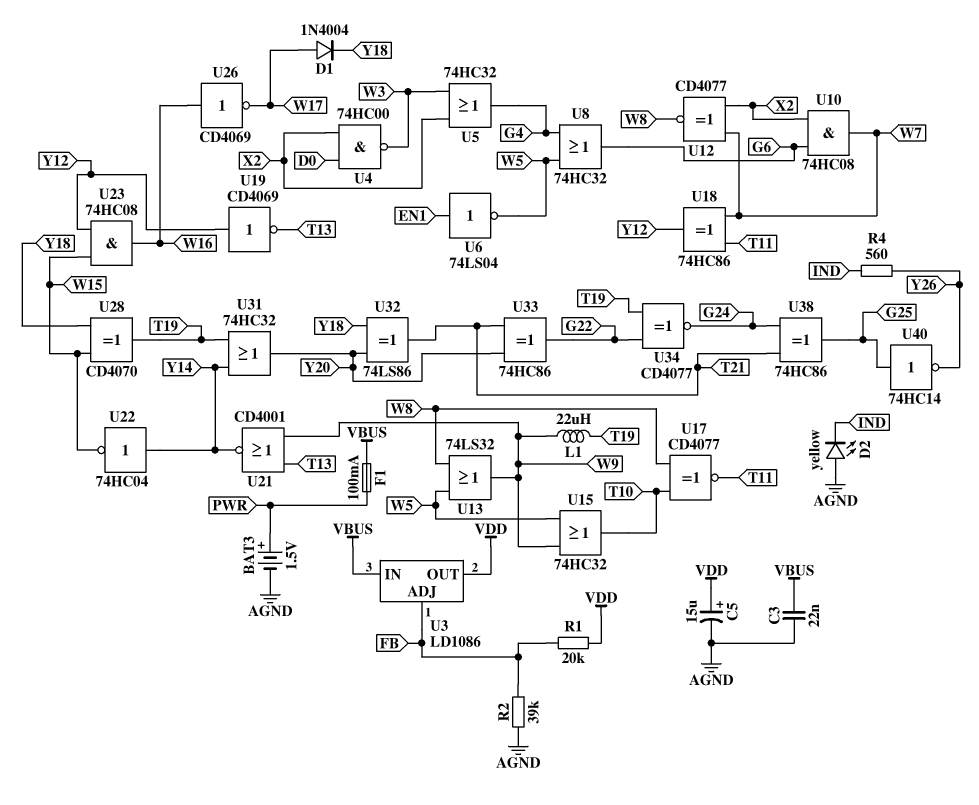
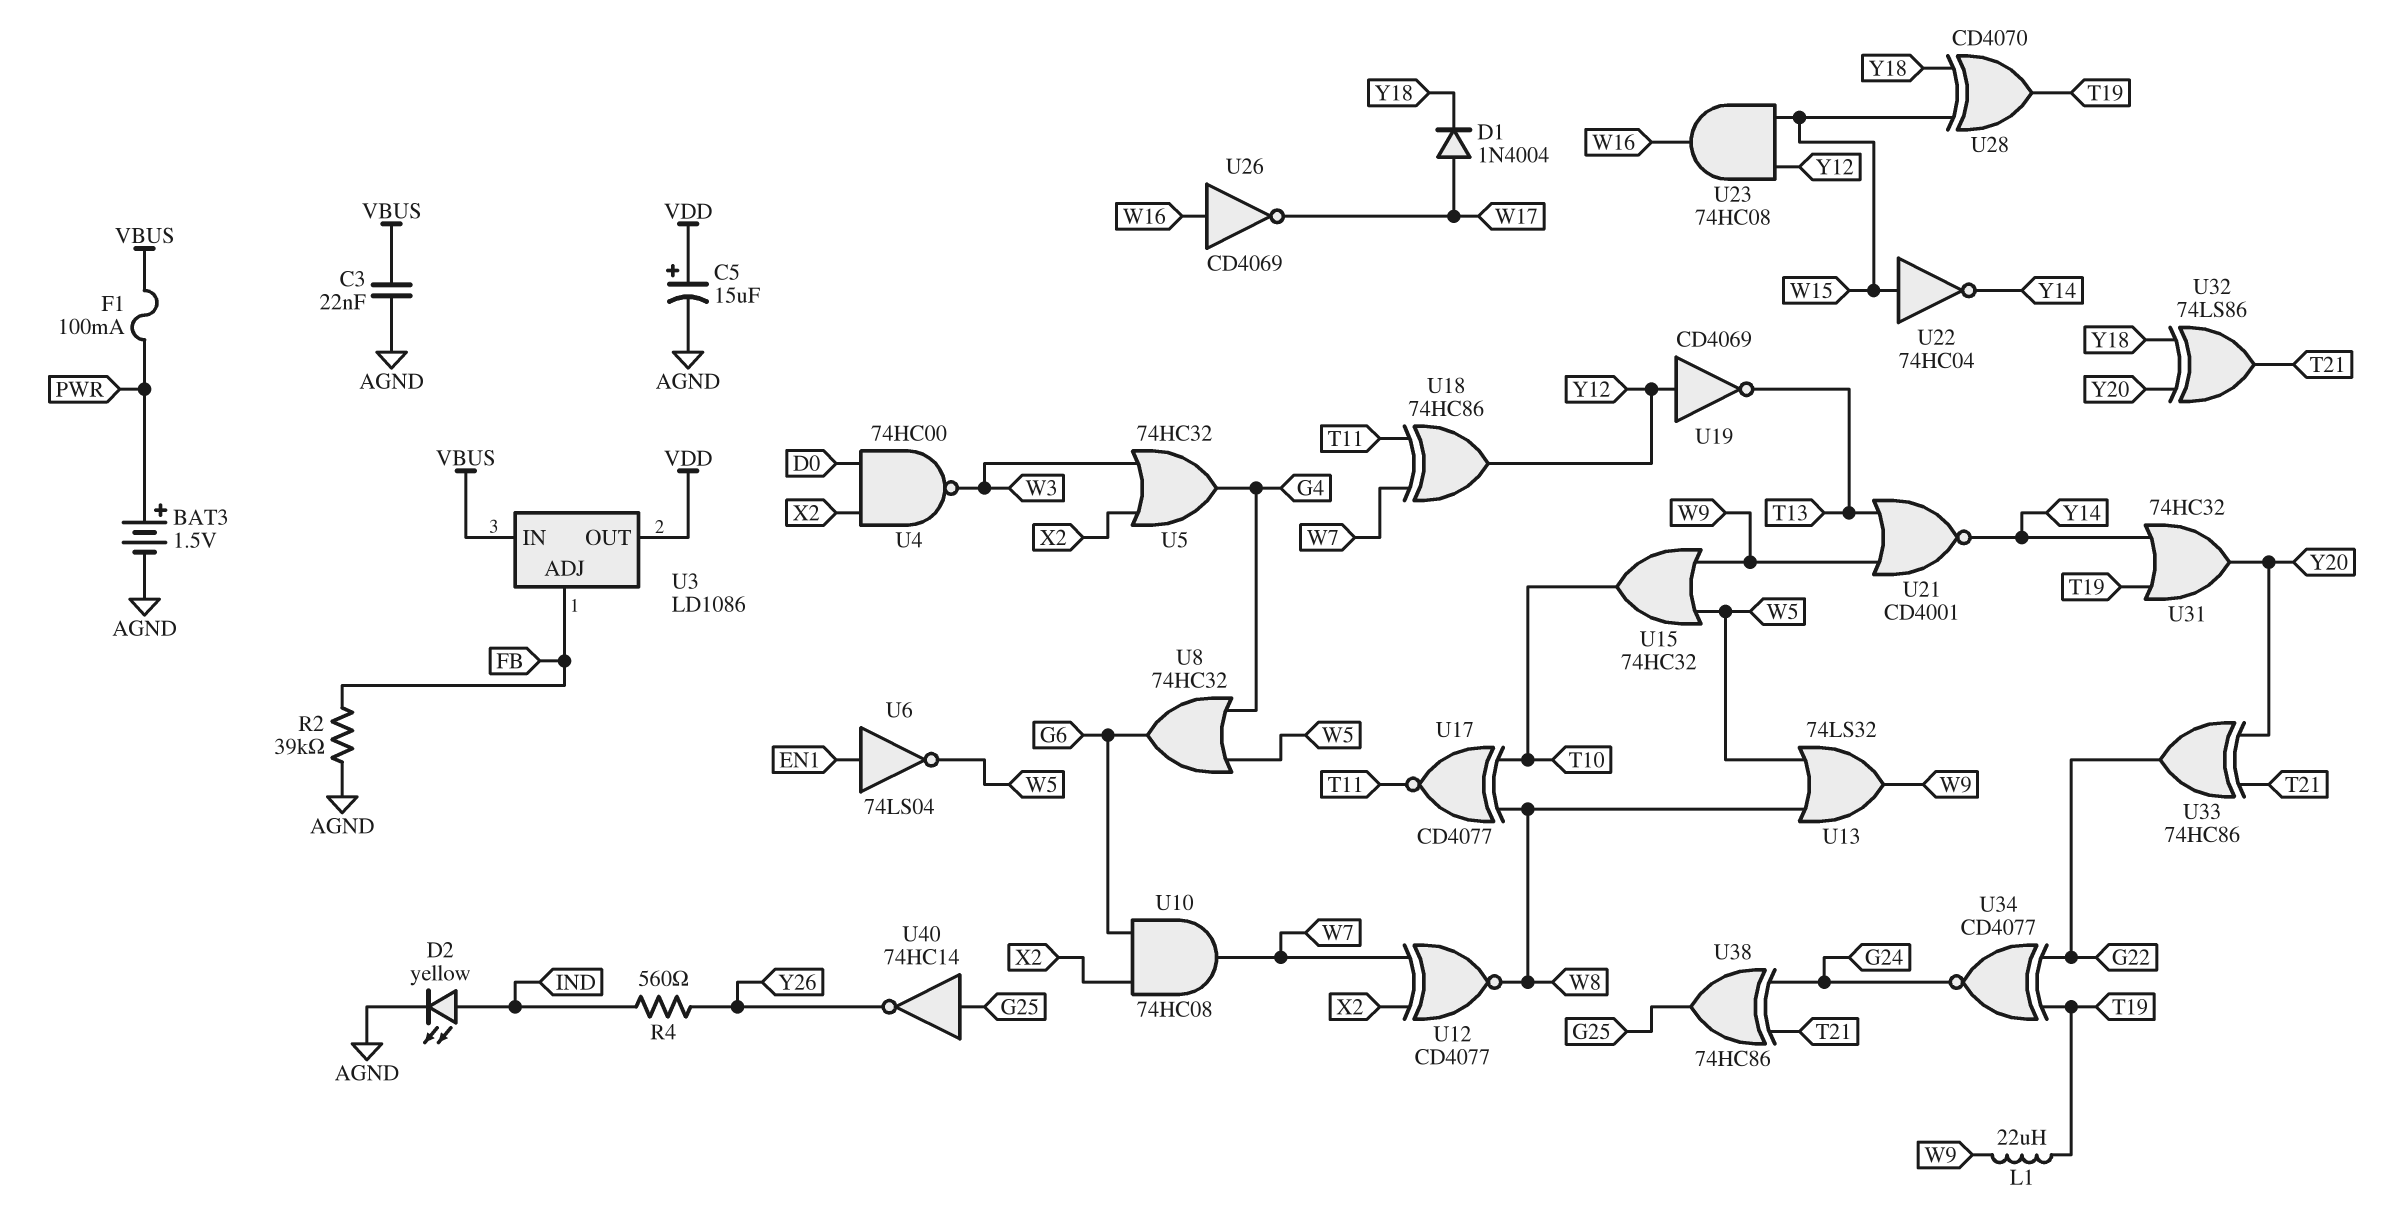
D2: LED yellow (A AGND, K IND) -> LED yellow (A IND, K AGND)
R1: 20k (FB, VDD) -> none
U22: NOT 74HC04 (in Y14, out W15) -> NOT 74HC04 (in W15, out Y14)

